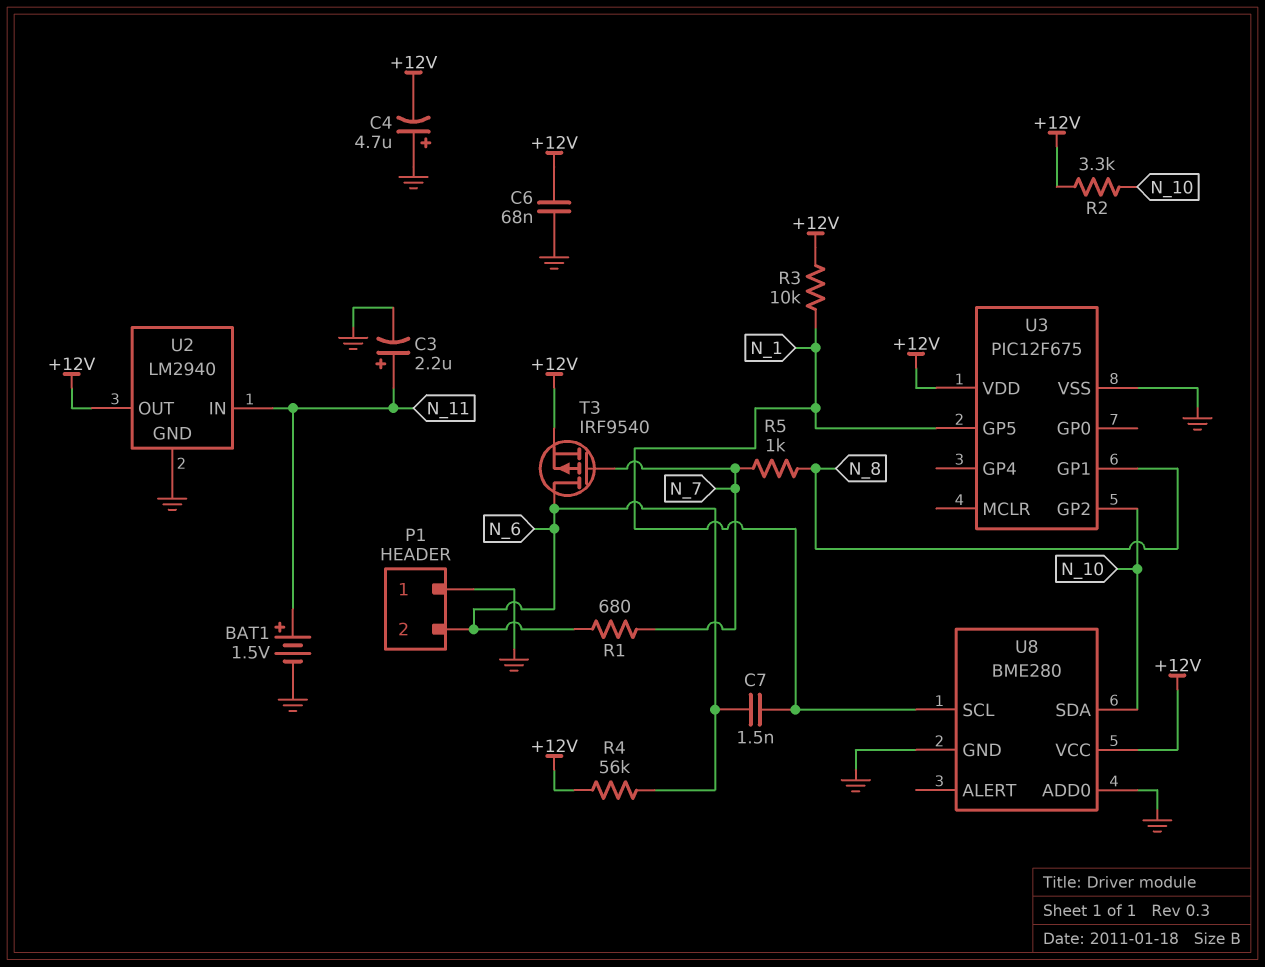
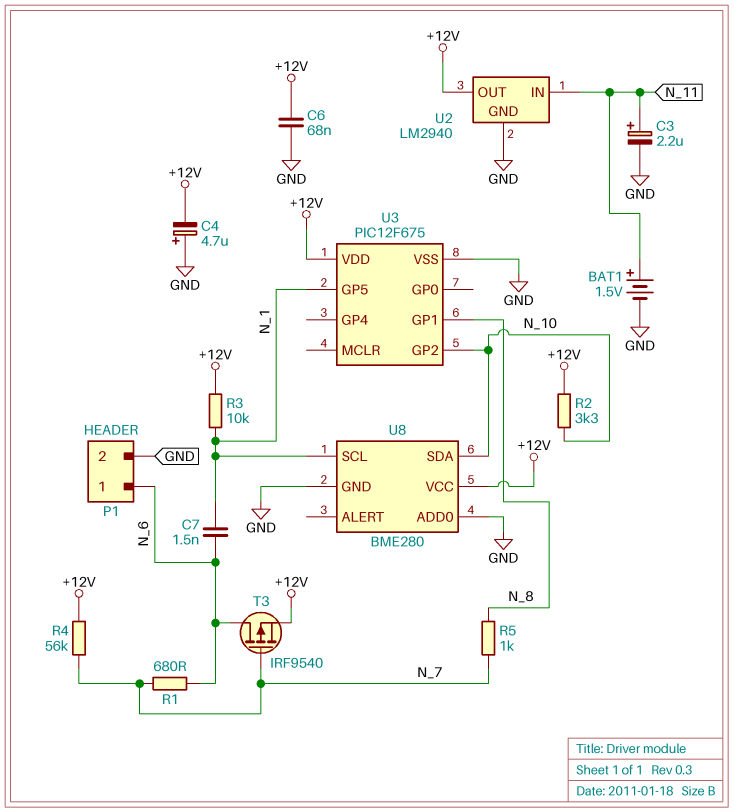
P1 pin 1: GND -> N_6
P1 pin 2: N_6 -> GND
R4: 56k (+12V, N_6) -> 56k (+12V, N_7)

